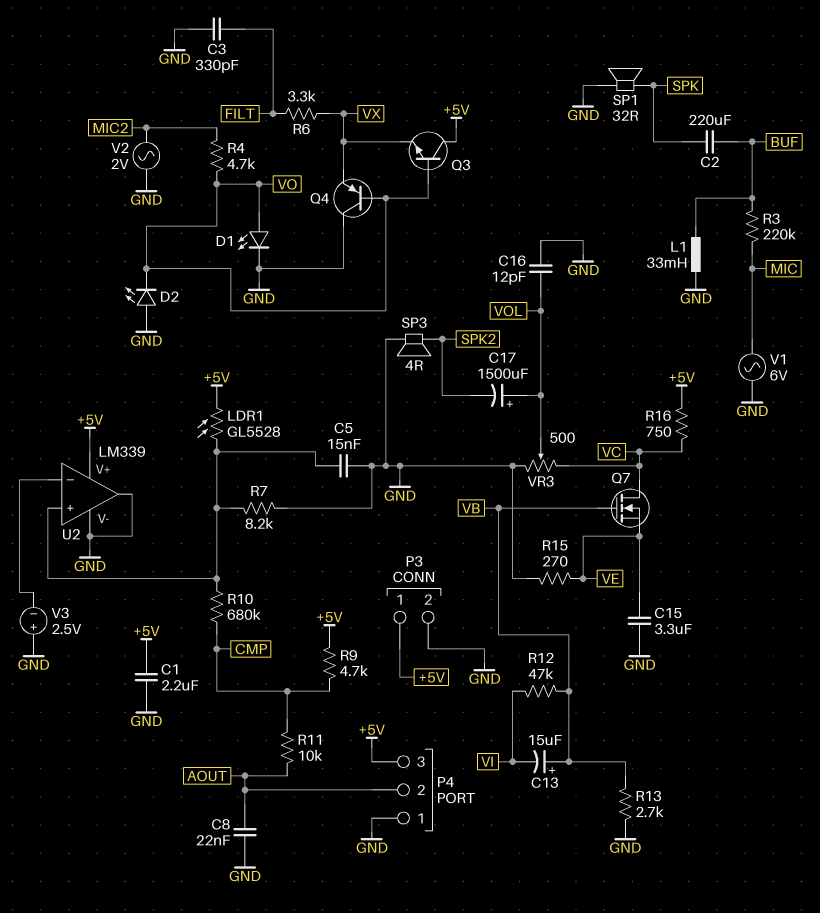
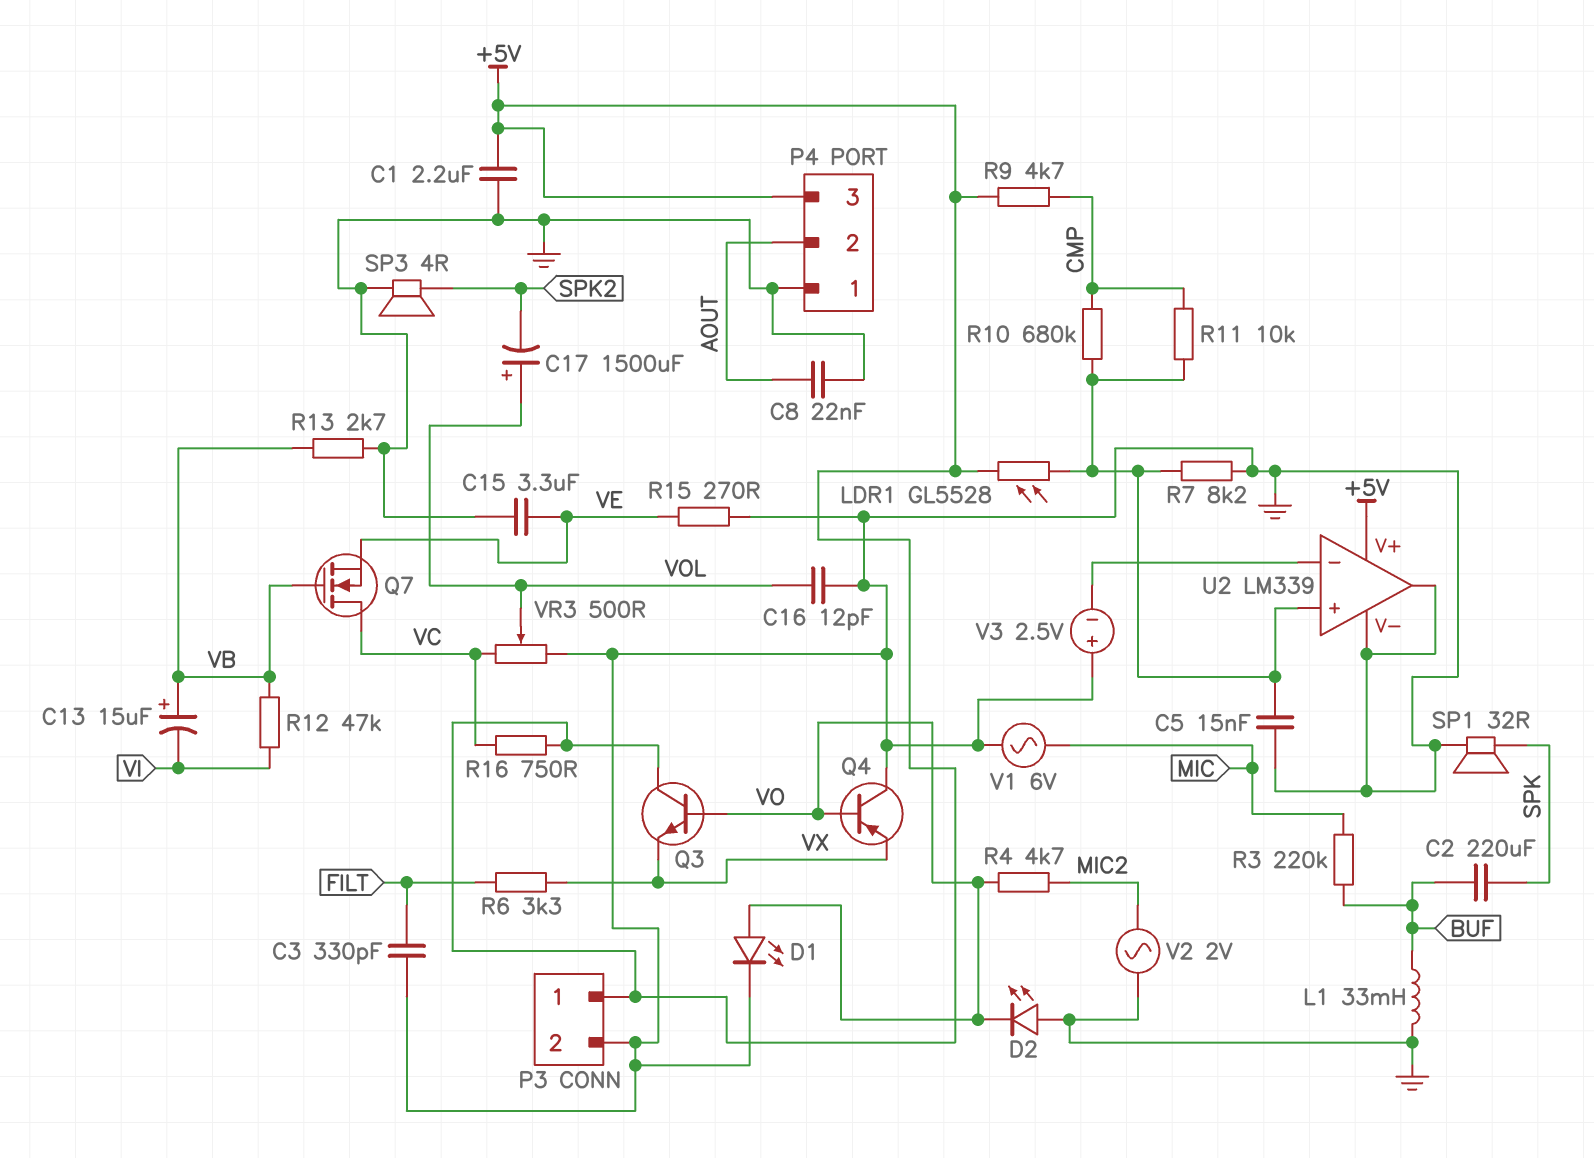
R11: 10k (AOUT, CMP) -> 10k (CMP, U2/in+)

